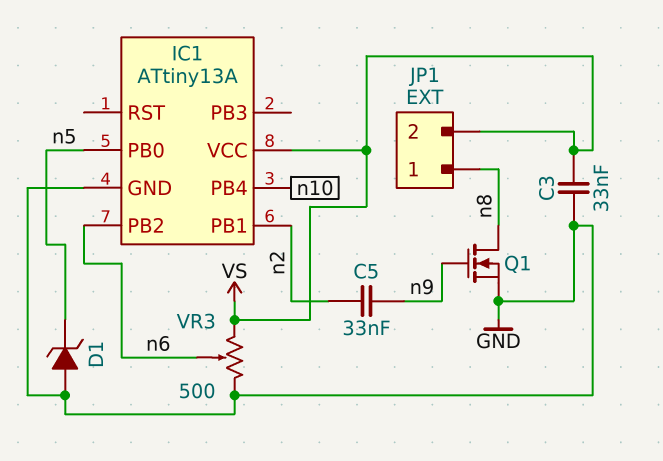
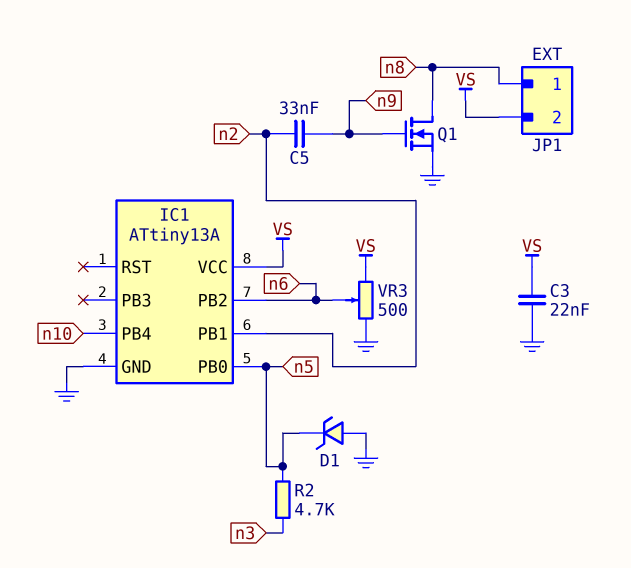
C3: 33nF (GND, VS) -> 22nF (GND, VS)
R2: none -> 4.7k (n3, n5)

